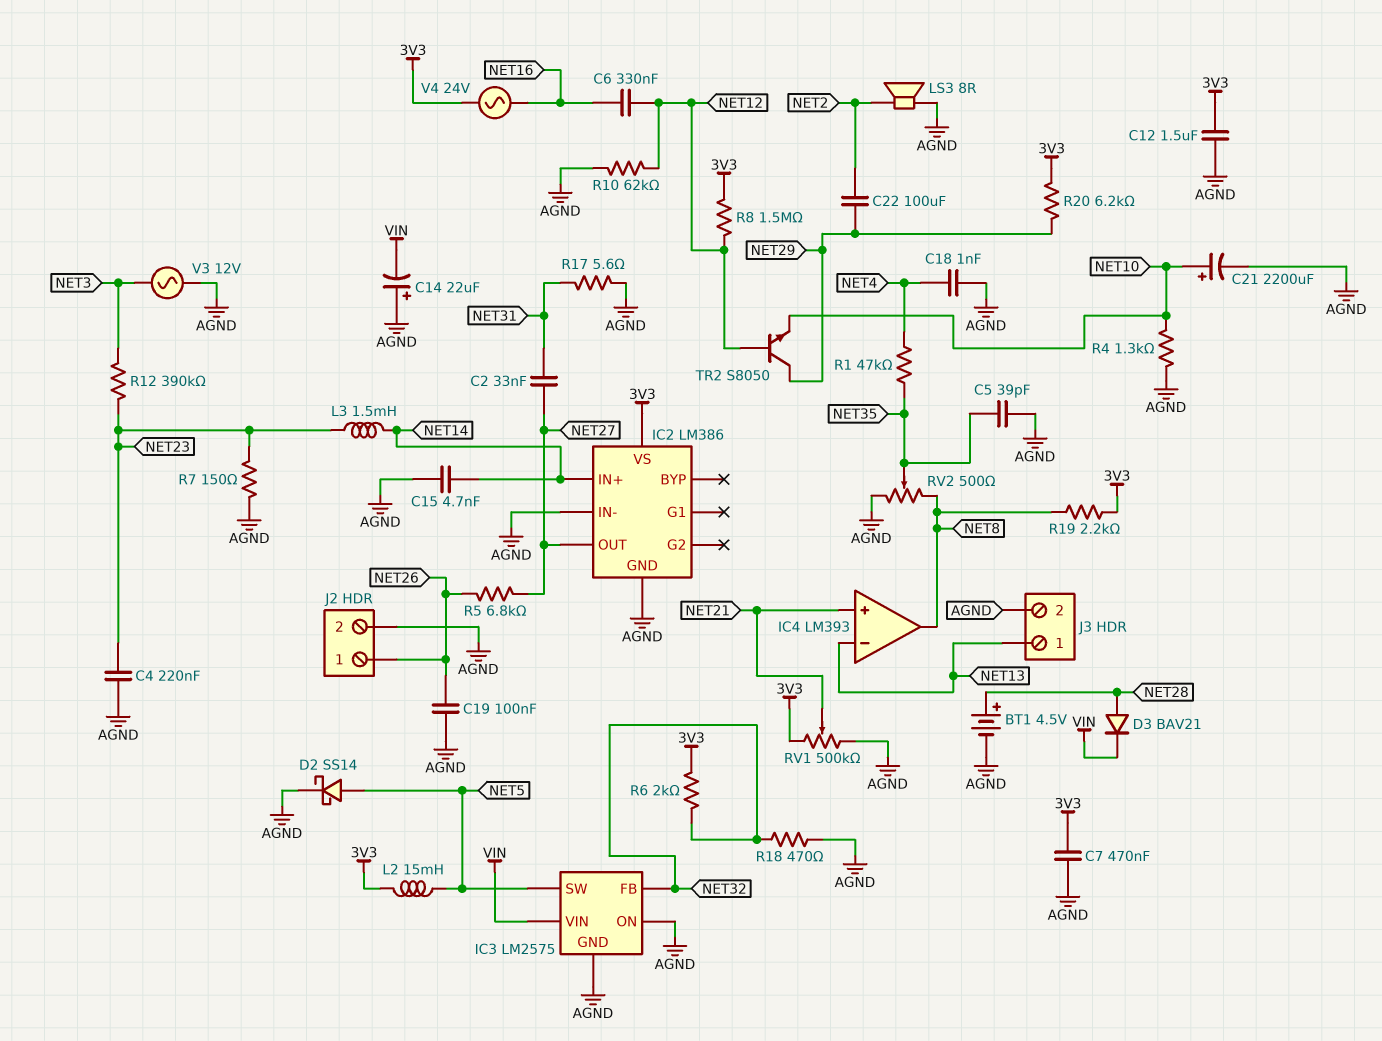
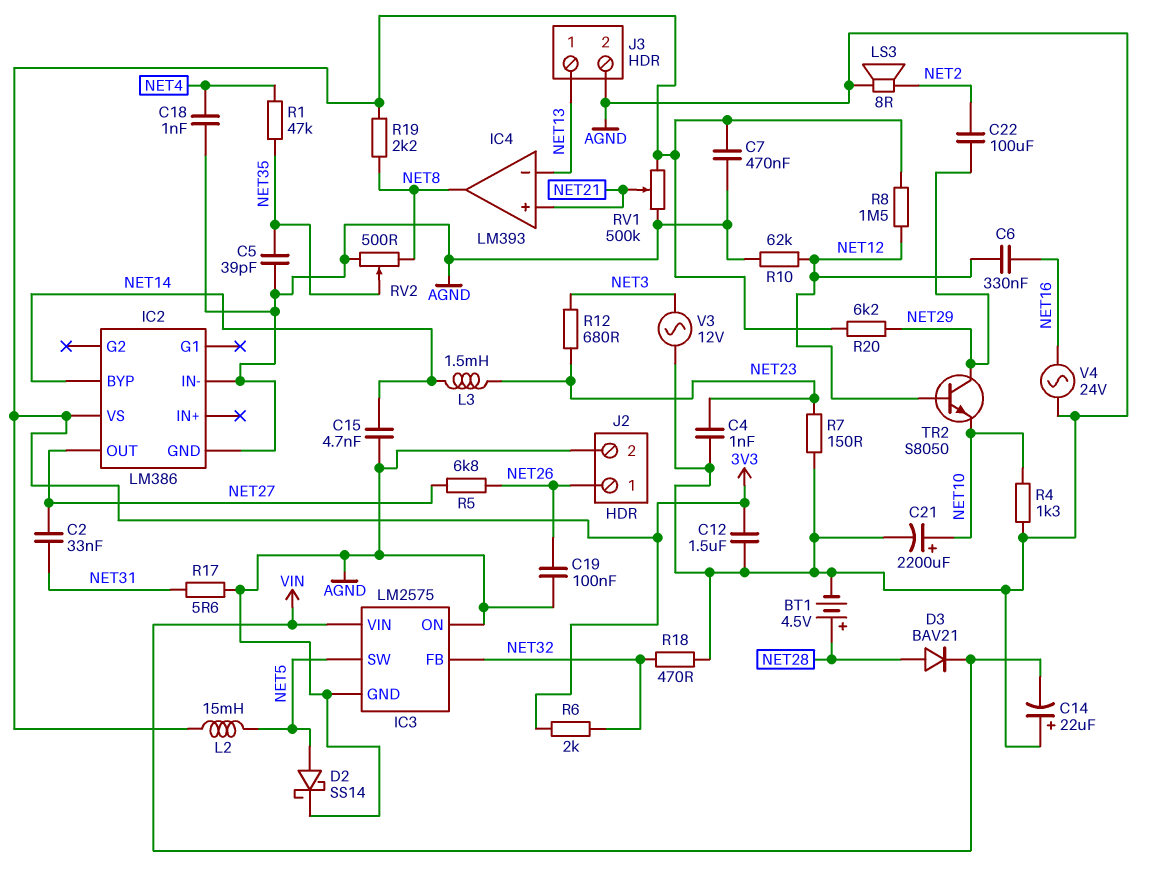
C4: 220nF (AGND, NET23) -> 1nF (AGND, NET23)
IC2 pin BYP: none -> NET14
IC2 pin IN+: NET14 -> none
R12: 390k (NET3, NET23) -> 680 (NET3, NET23)
V4: AC 24V (3V3, NET16) -> AC 24V (AGND, NET16)

